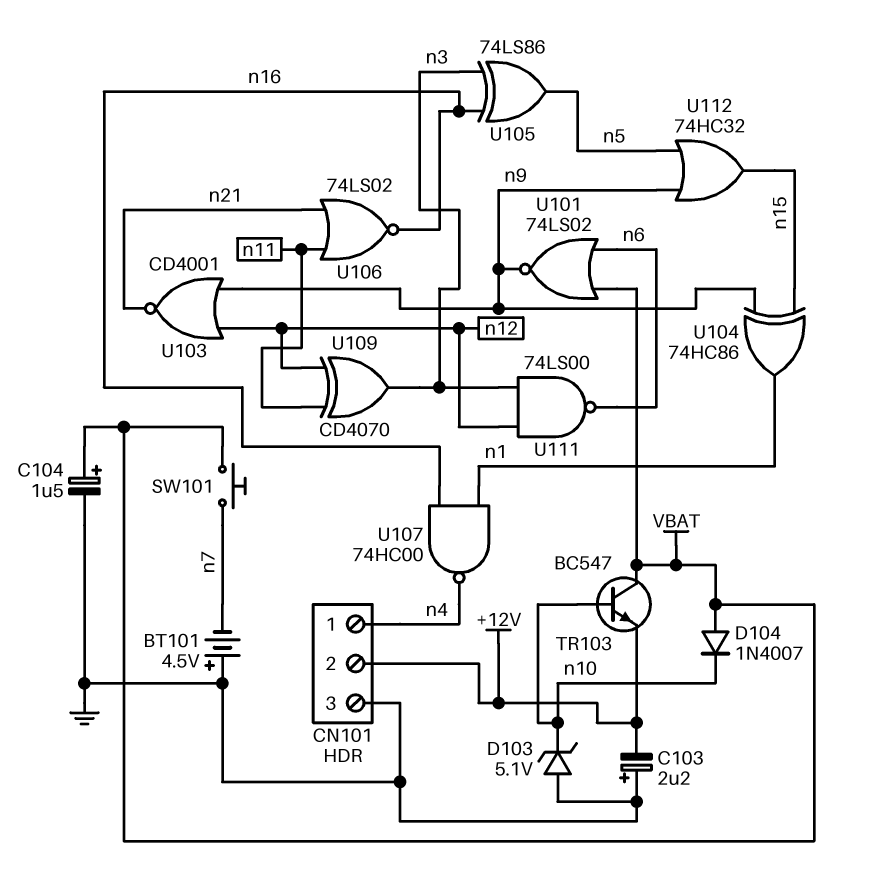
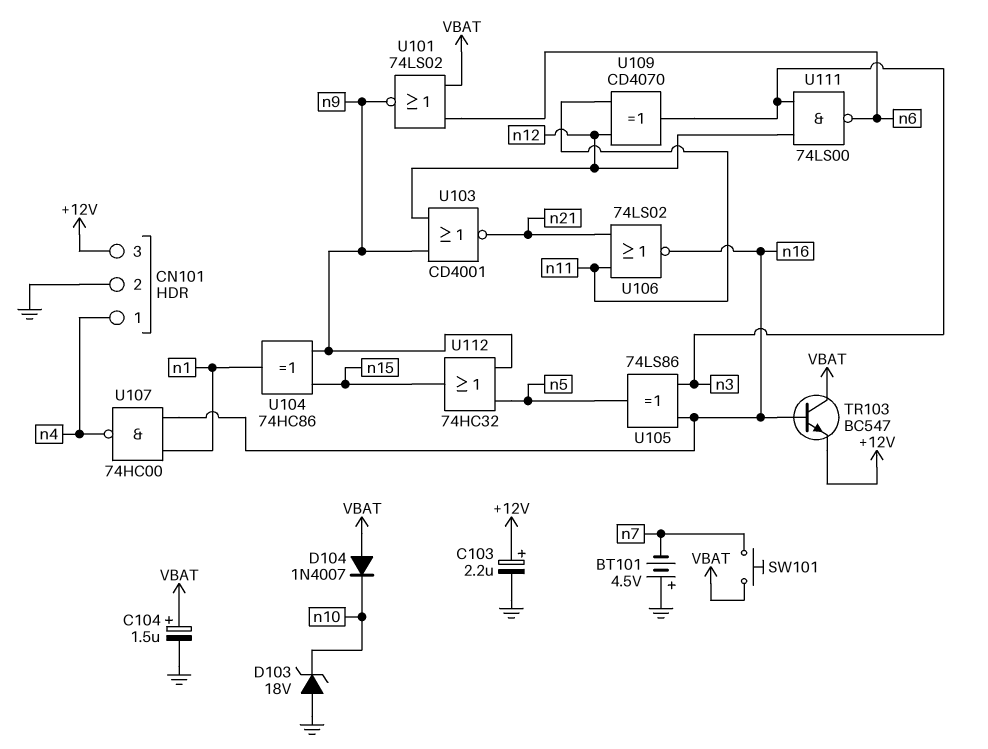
C103: 2.2uF (plus GND, minus +12V) -> 2.2uF (plus +12V, minus GND)
CN101 pin 2: +12V -> GND
CN101 pin 3: GND -> +12V
D103: zener 5.1V (A GND, K n10) -> zener 18V (A GND, K n10)
TR103: NPN BC547 (B n10, C VBAT, E +12V) -> NPN BC547 (B n16, C VBAT, E +12V)

